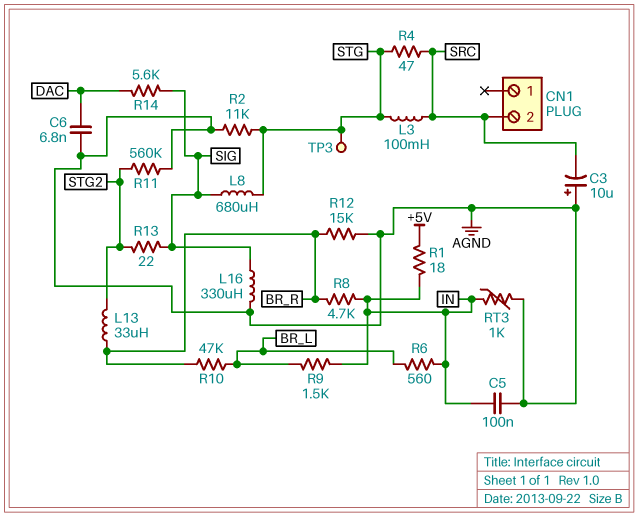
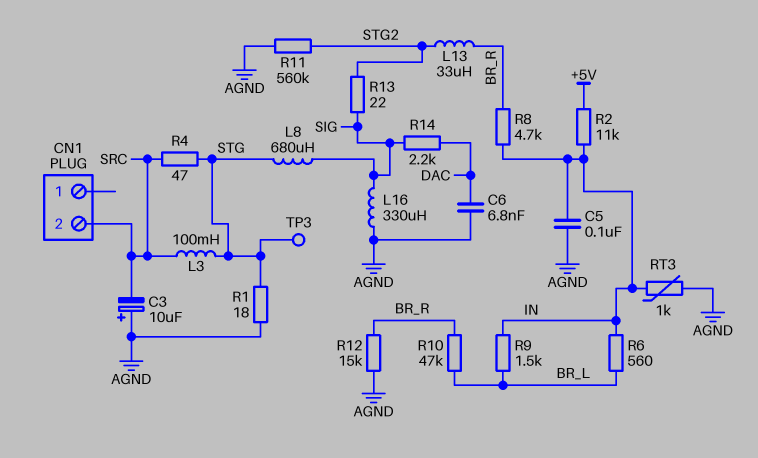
R1: 18 (+5V, IN) -> 18 (AGND, STG)
R2: 11k (AGND, STG) -> 11k (+5V, IN)
R14: 5.6k (DAC, SIG) -> 2.2k (DAC, SIG)

